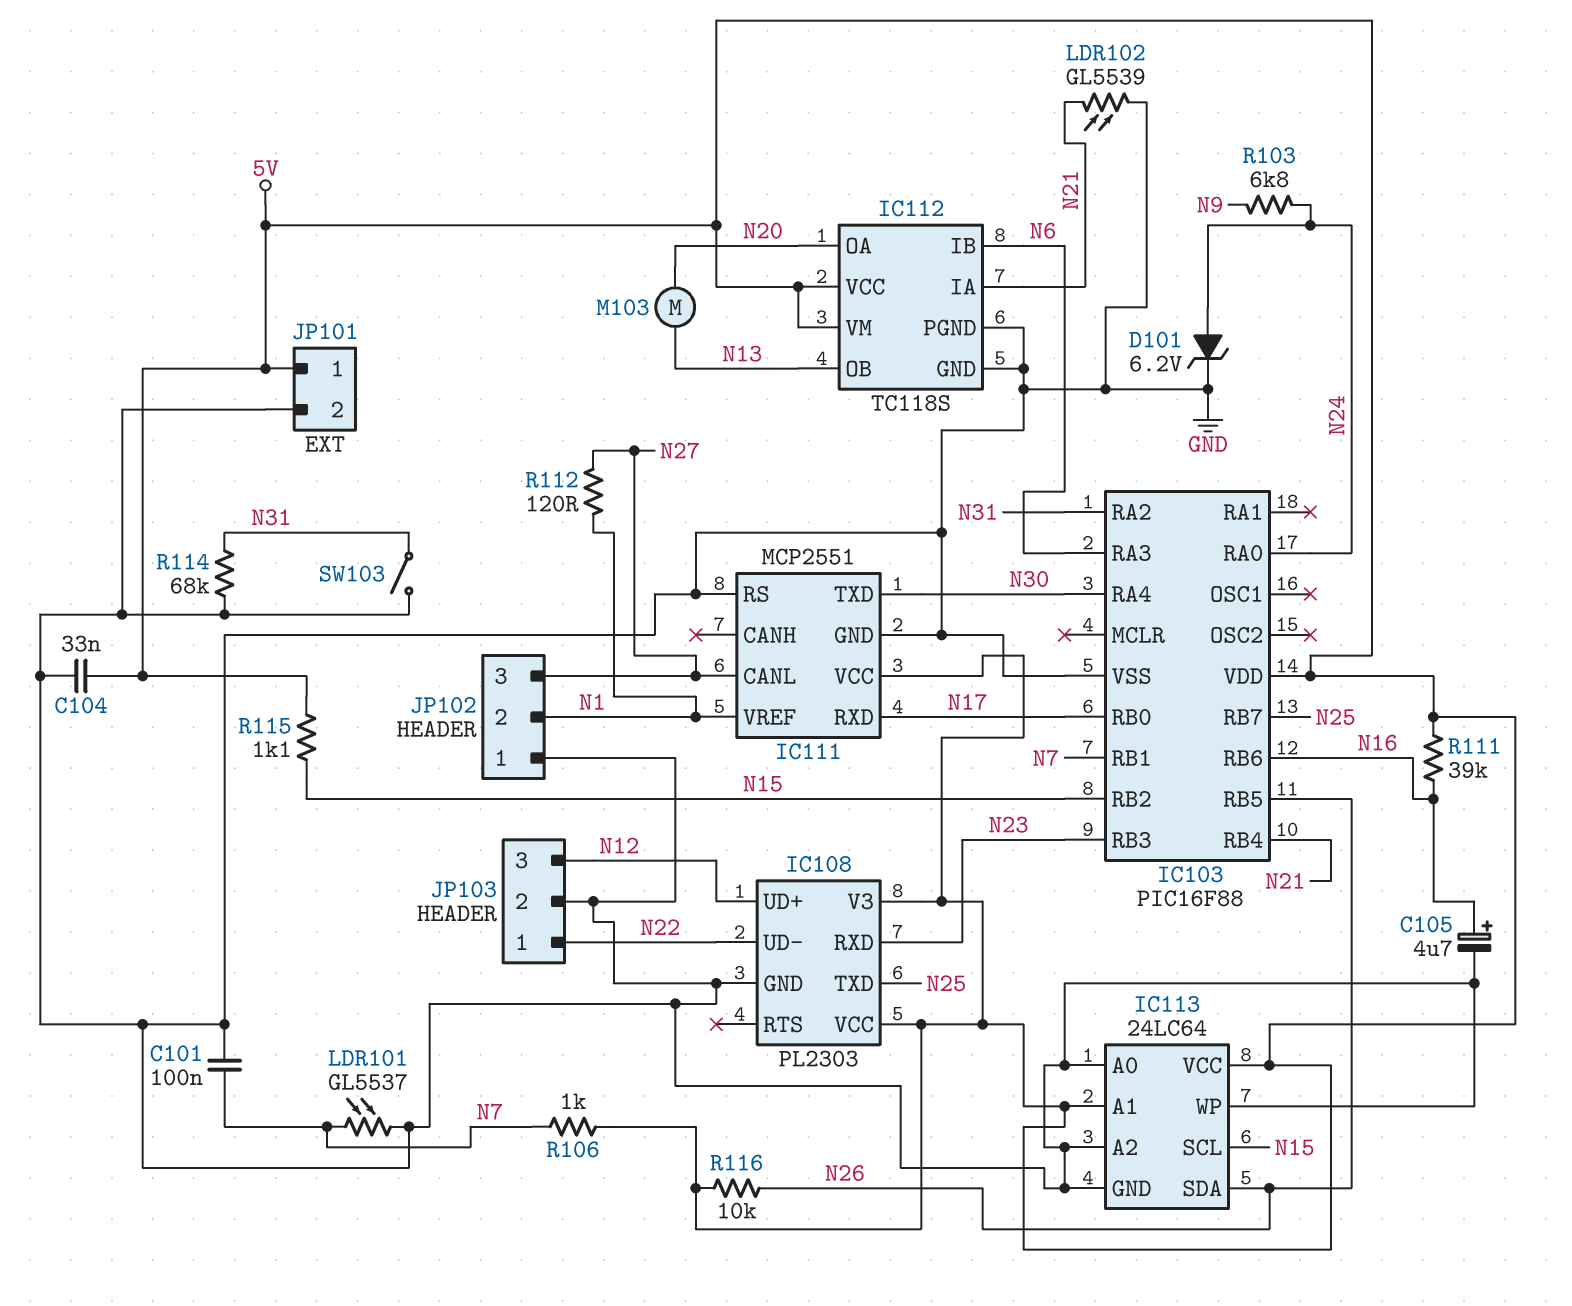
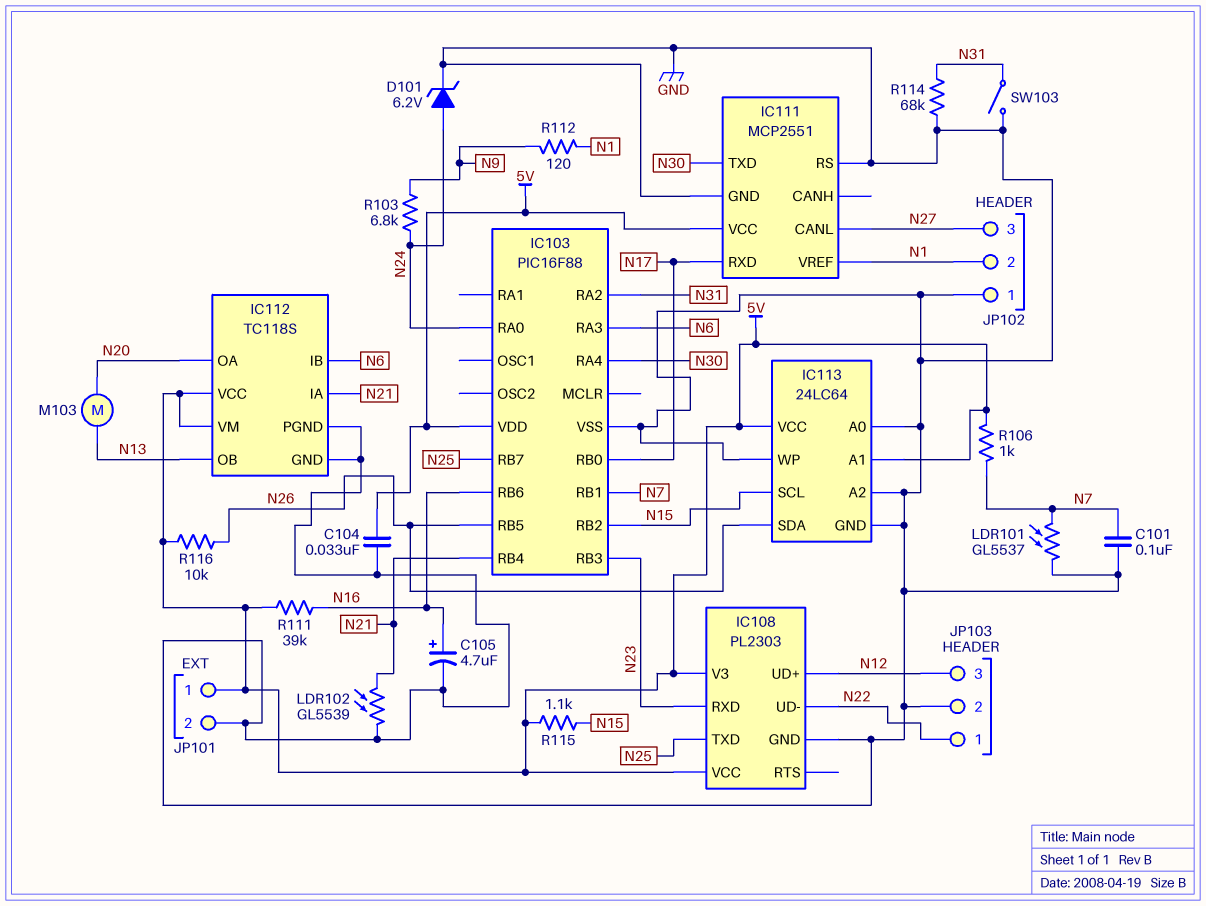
R112: 120 (N1, N27) -> 120 (N1, N9)

